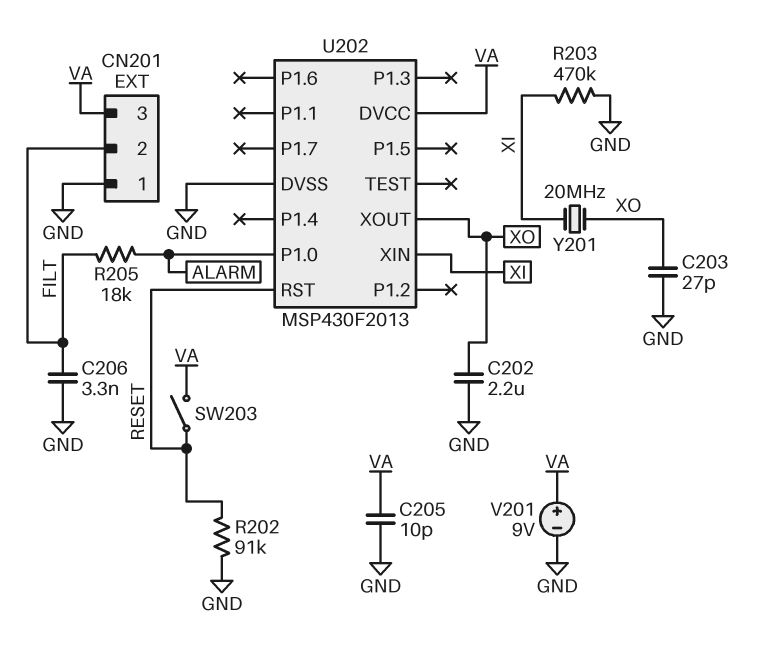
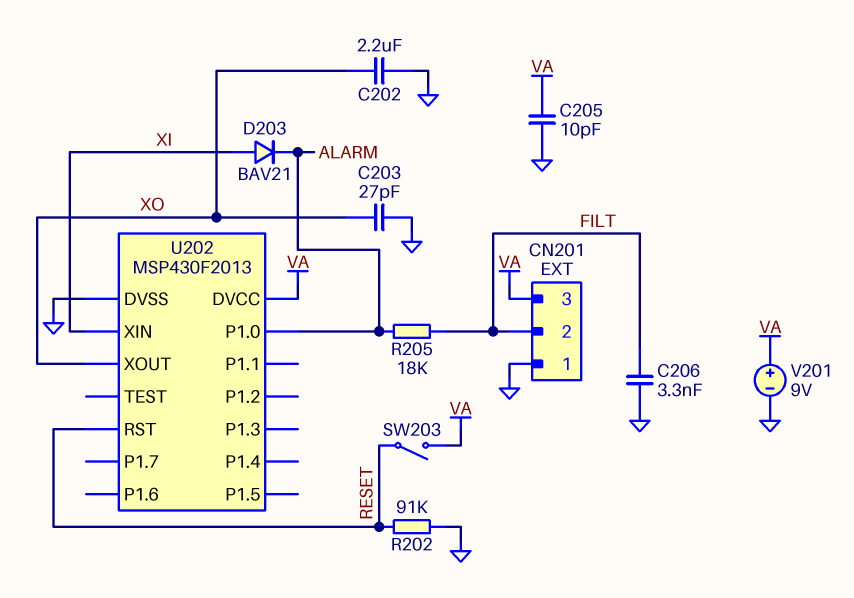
D203: none -> diode BAV21 (A XI, K ALARM)
R203: 470k (GND, XI) -> none
Y201: 20MHz (XI, XO) -> none

